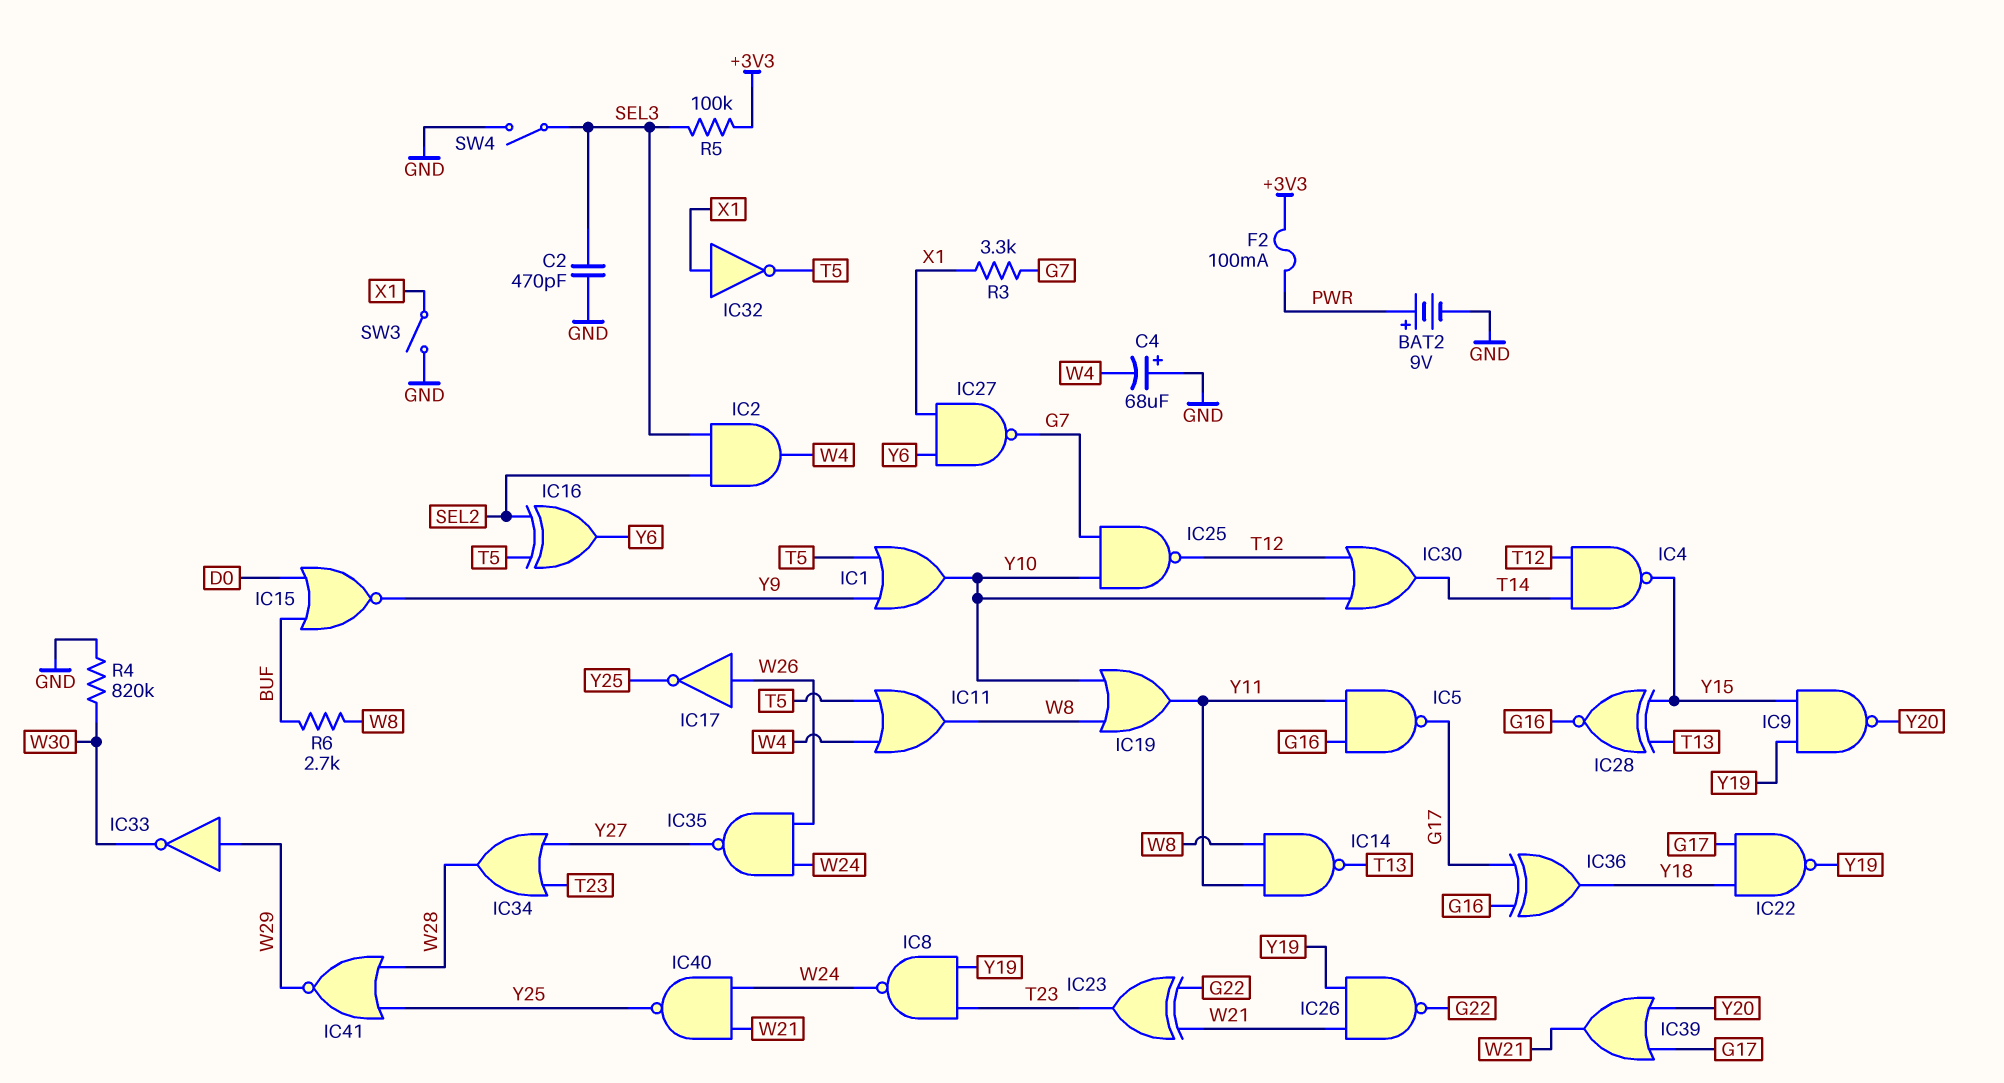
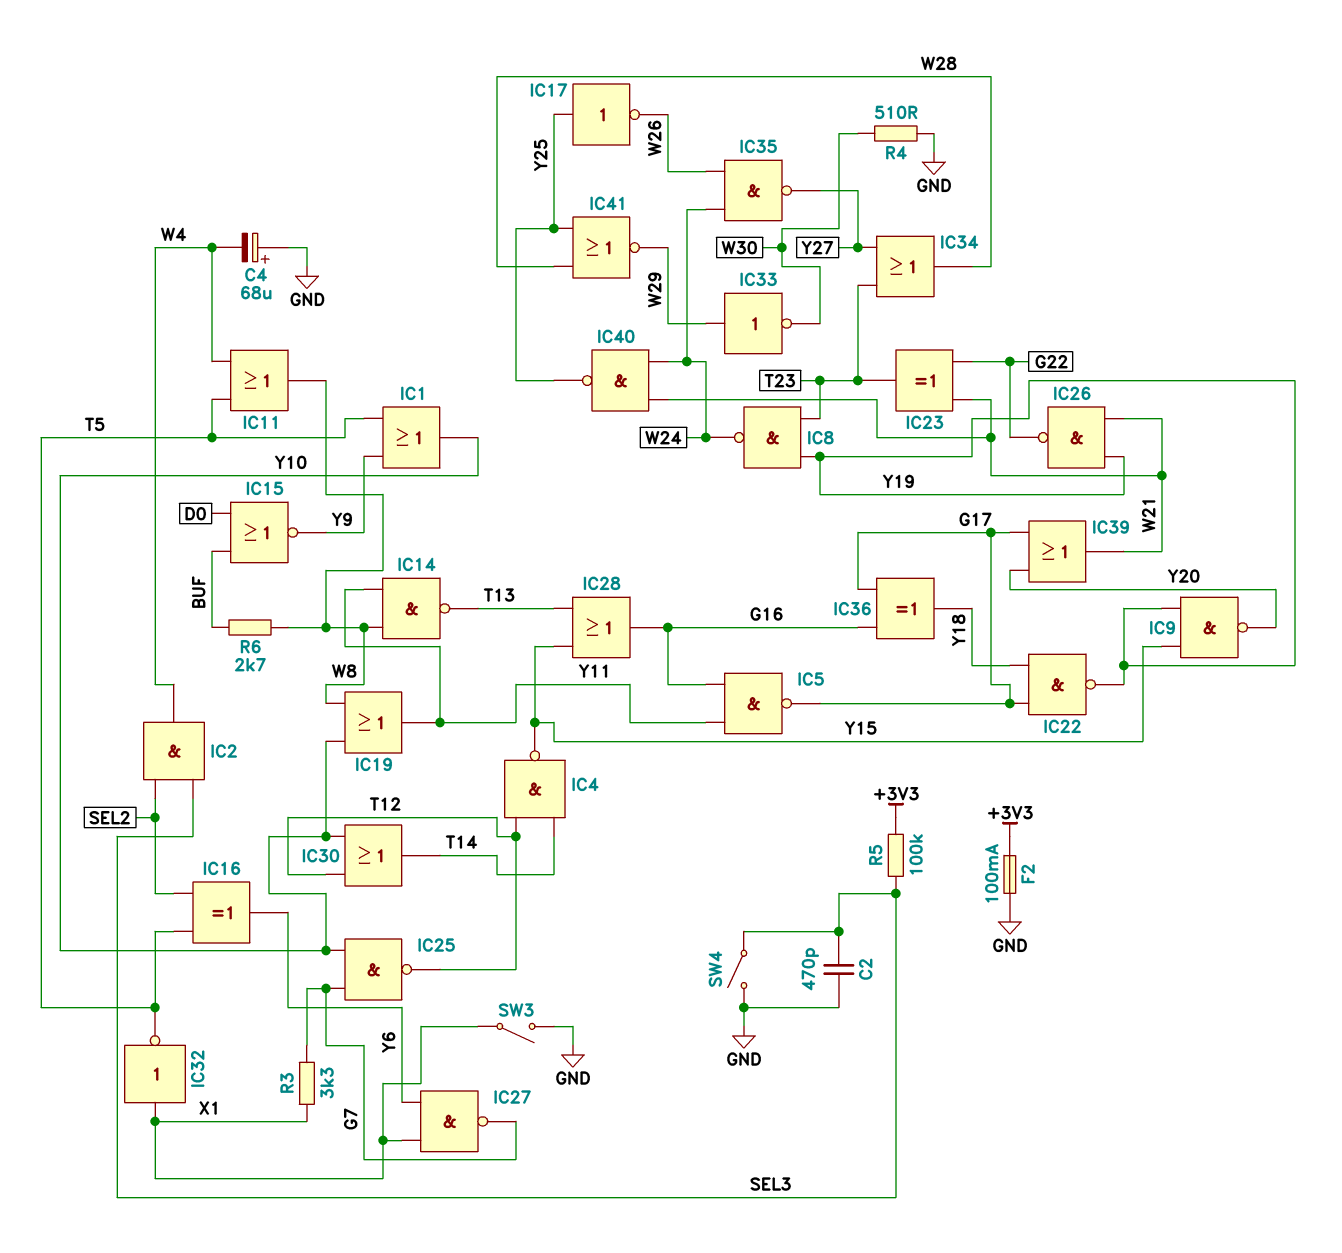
BAT2: 9V (plus PWR, minus GND) -> none
F2: 100mA (+3V3, PWR) -> 100mA (+3V3, GND)
IC17: NOT (in W26, out Y25) -> NOT (in Y25, out W26)
IC28: XNOR (in T13, in Y15, out G16) -> OR (in T13, in Y15, out G16)
R4: 820k (GND, W30) -> 510 (GND, W30)

